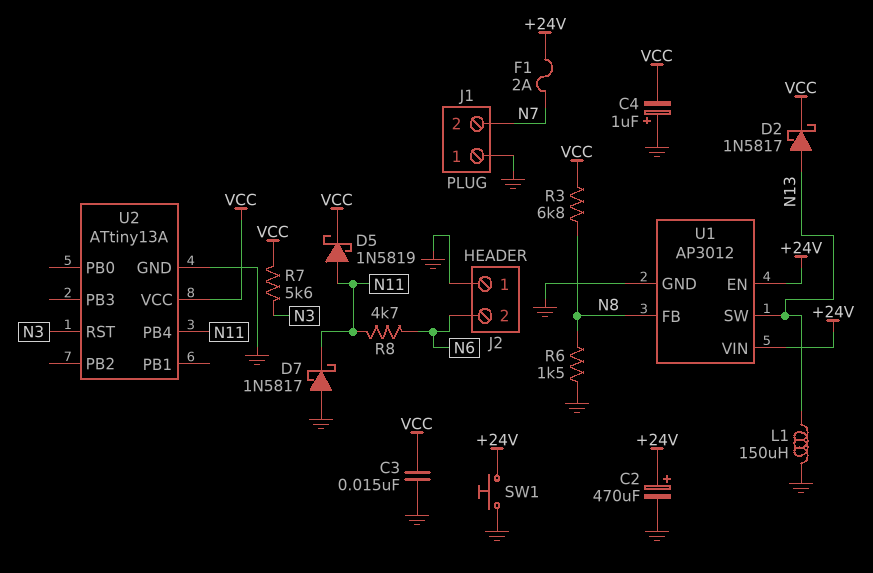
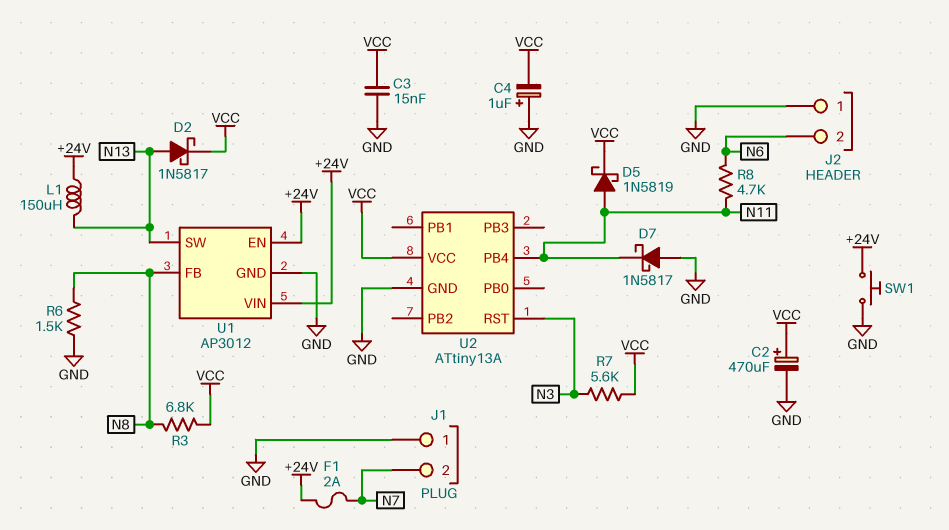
C2: 470uF (plus +24V, minus GND) -> 470uF (plus VCC, minus GND)
L1: 150uH (GND, N13) -> 150uH (+24V, N13)

